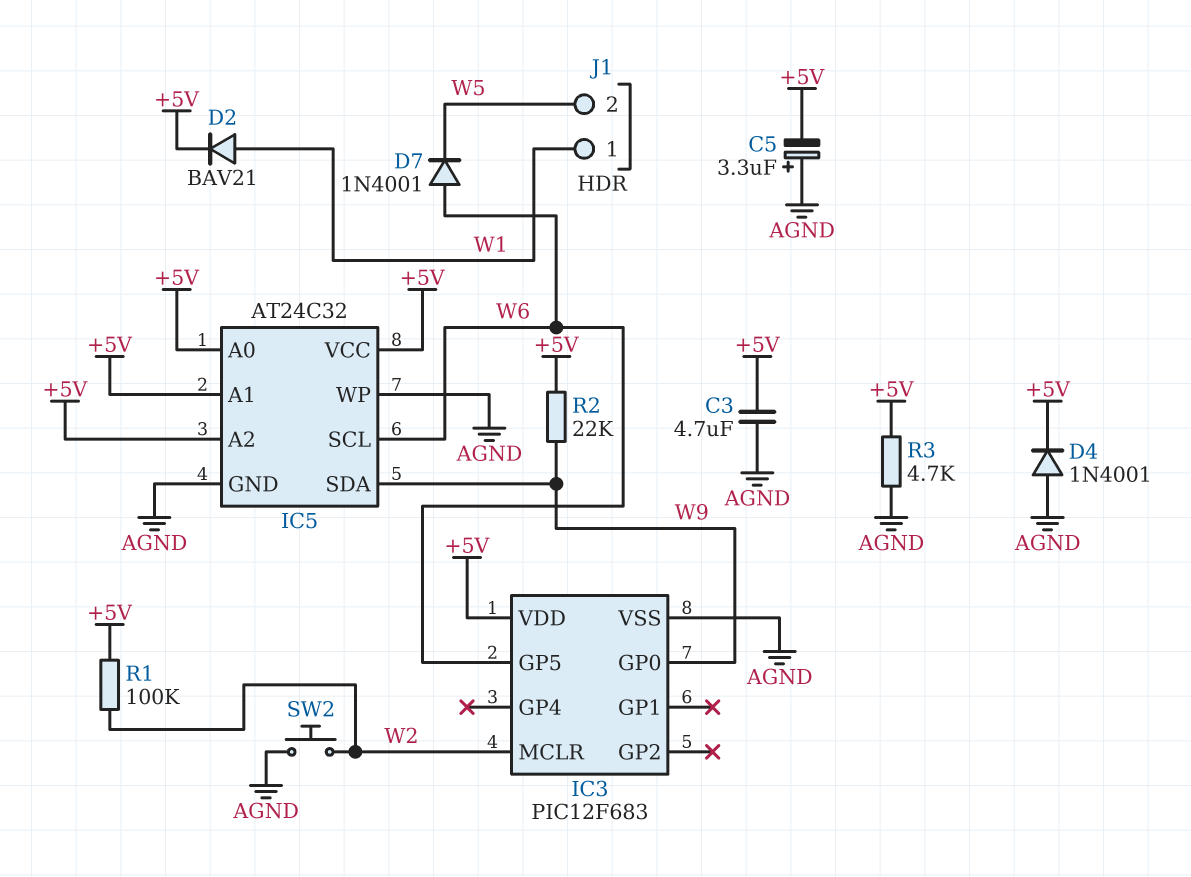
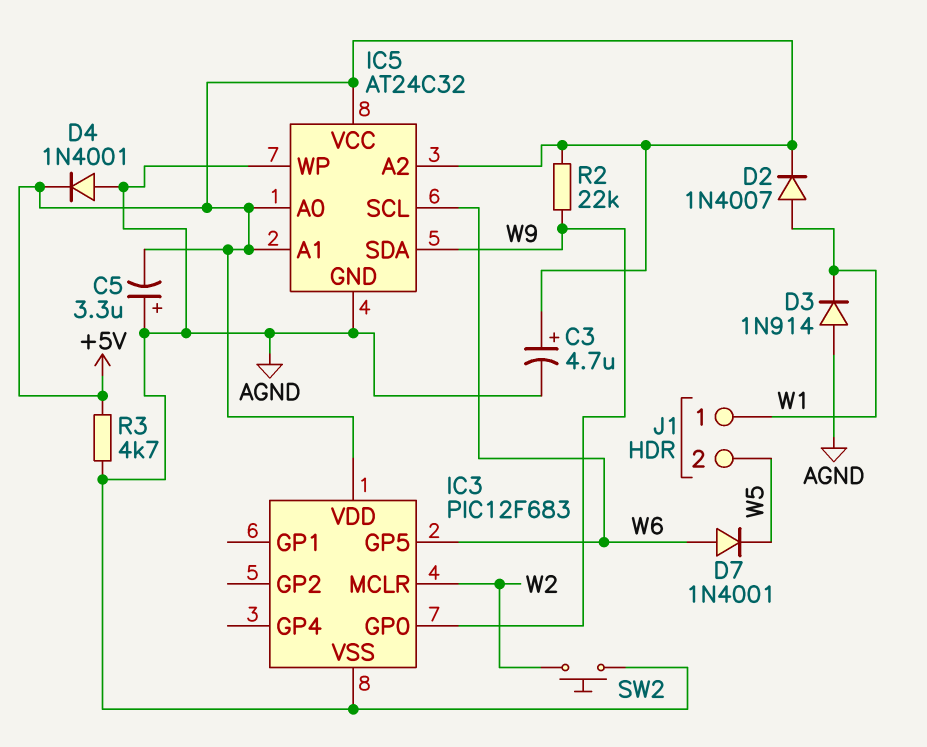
C3: 4.7uF (+5V, AGND) -> 4.7uF (plus +5V, minus AGND)
D2: diode BAV21 (A W1, K +5V) -> diode 1N4007 (A W1, K +5V)
D3: none -> diode 1N914 (A AGND, K W1)
R1: 100k (+5V, W2) -> none

